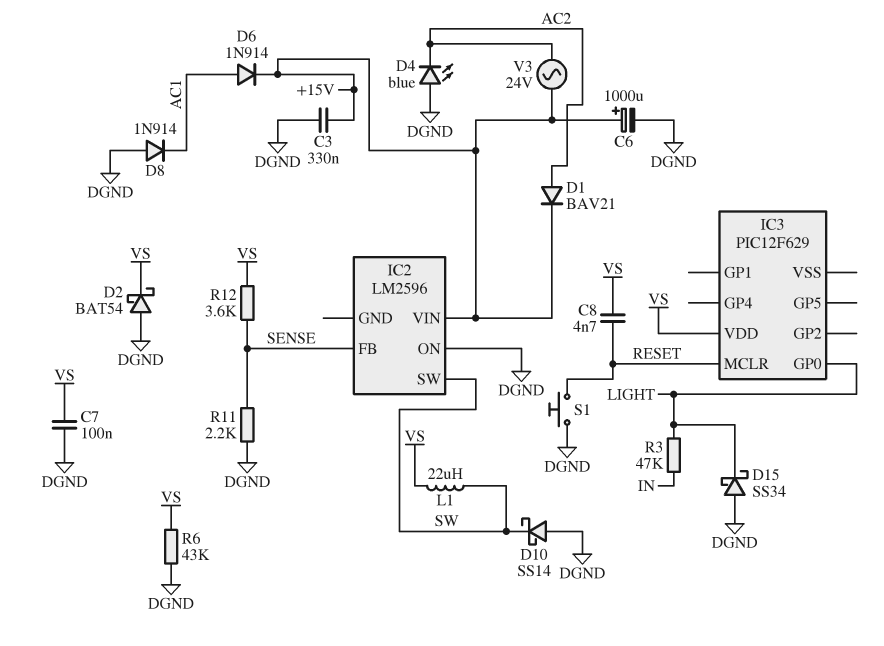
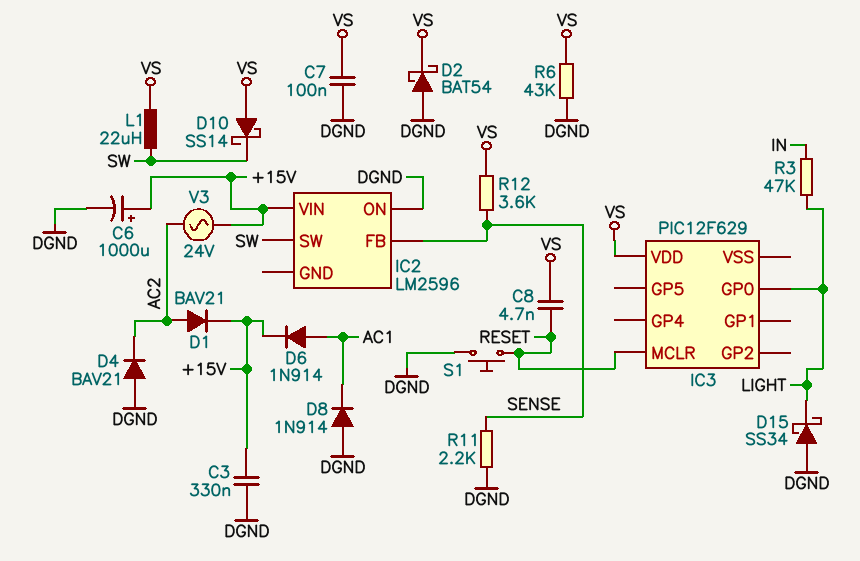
D4: LED blue (A DGND, K AC2) -> diode BAV21 (A DGND, K AC2)
D10: schottky SS14 (A DGND, K SW) -> schottky SS14 (A VS, K SW)

